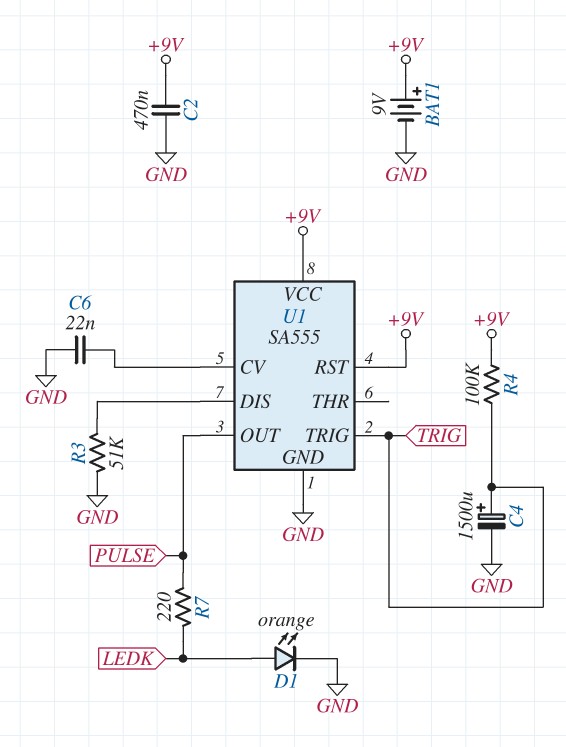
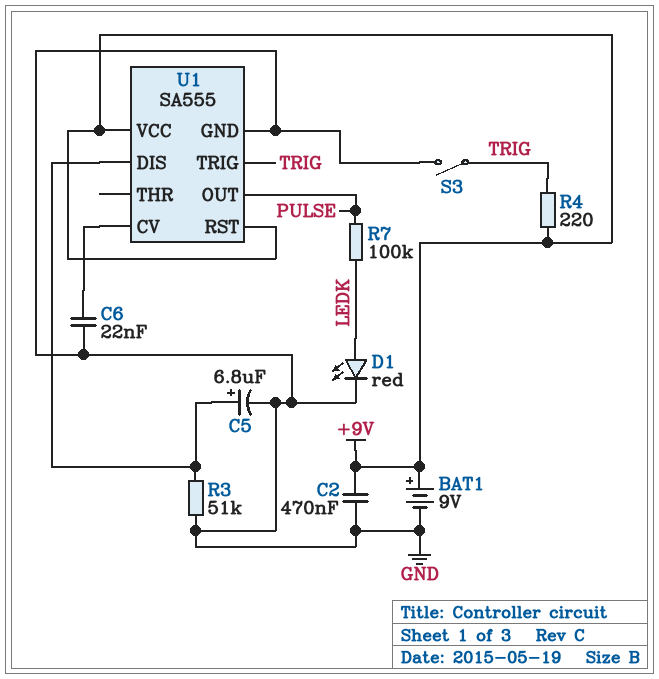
C4: 1500uF (plus TRIG, minus GND) -> none
C5: none -> 6.8uF (plus U1/DIS, minus GND)
D1: LED orange (A LEDK, K GND) -> LED red (A LEDK, K GND)
R4: 100k (+9V, TRIG) -> 220 (+9V, TRIG)
R7: 220 (LEDK, PULSE) -> 100k (LEDK, PULSE)
S3: none -> switch (GND, TRIG)

